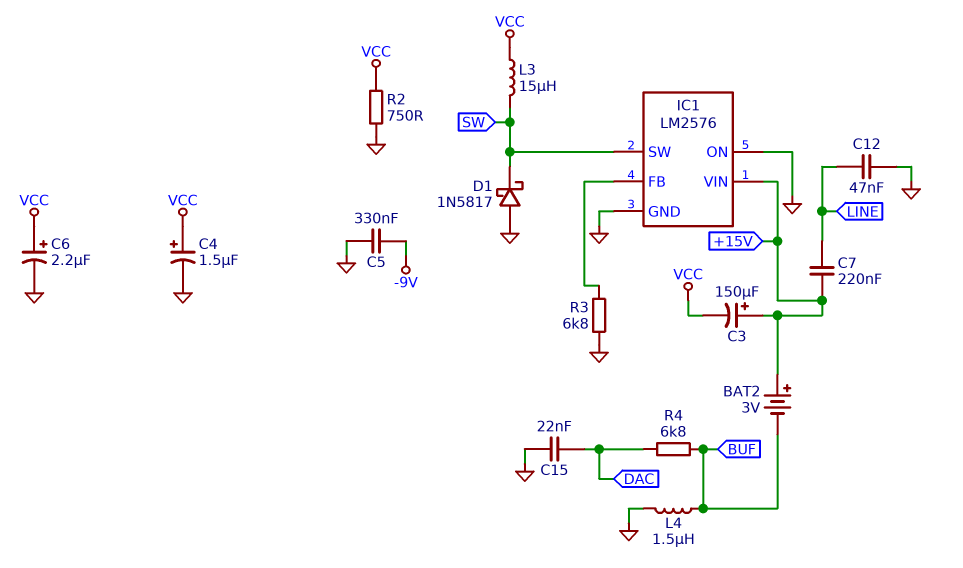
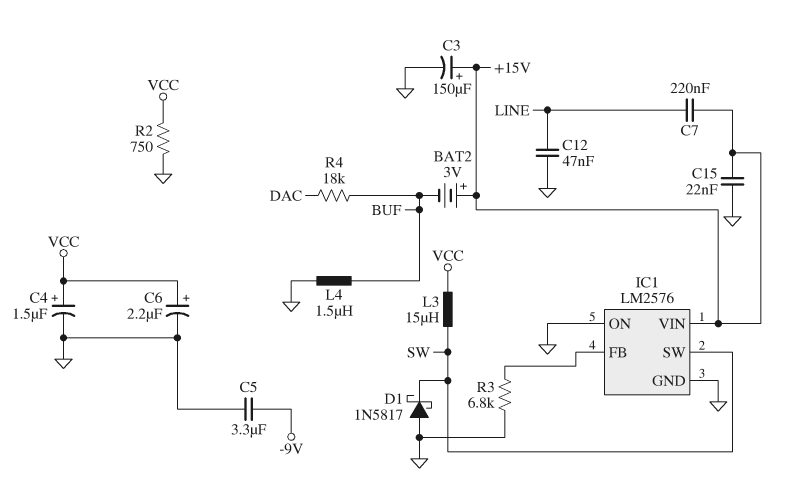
C3: 150uF (plus +15V, minus VCC) -> 150uF (plus +15V, minus GND)
C5: 330nF (-9V, GND) -> 3.3uF (-9V, GND)
C15: 22nF (DAC, GND) -> 22nF (+15V, GND)
R4: 6.8k (BUF, DAC) -> 18k (BUF, DAC)

